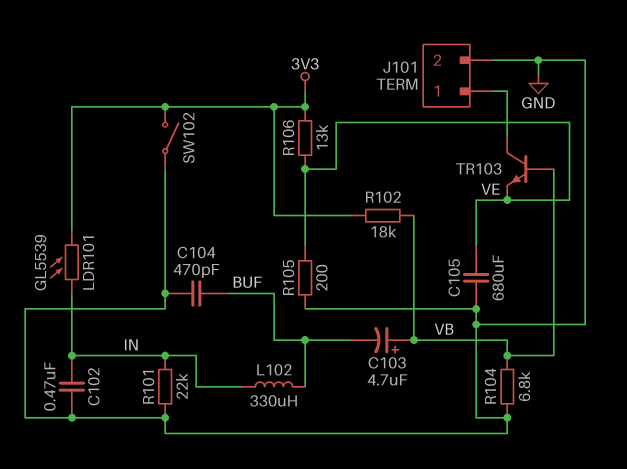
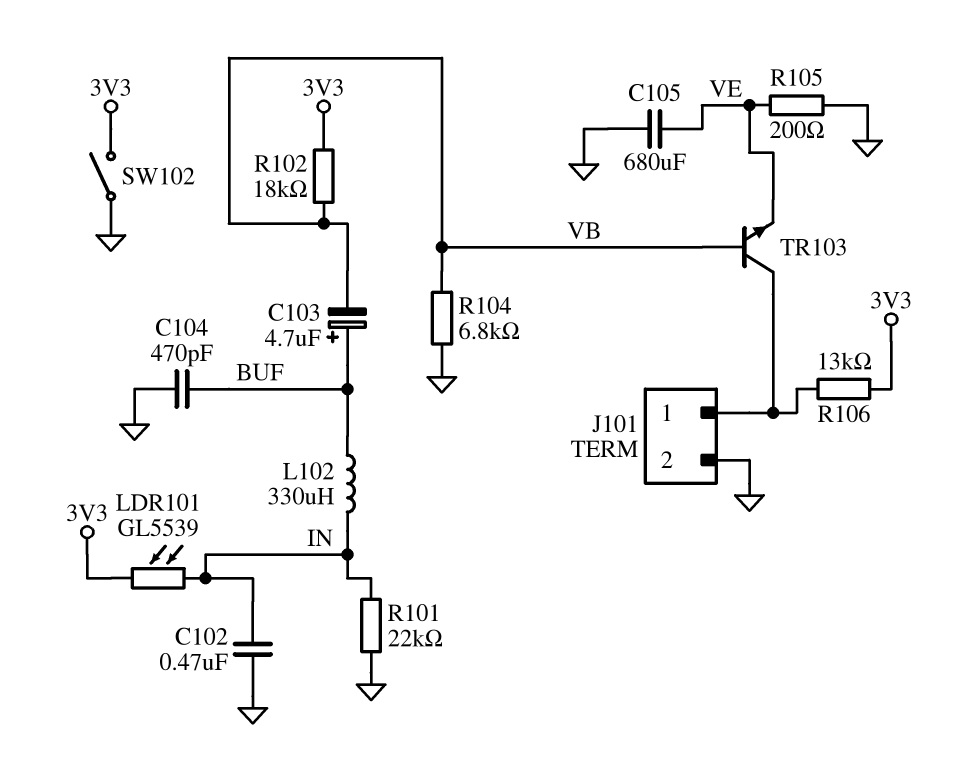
C103: 4.7uF (plus VB, minus BUF) -> 4.7uF (plus BUF, minus VB)
R106: 13k (3V3, VE) -> 13k (3V3, J101/1)

